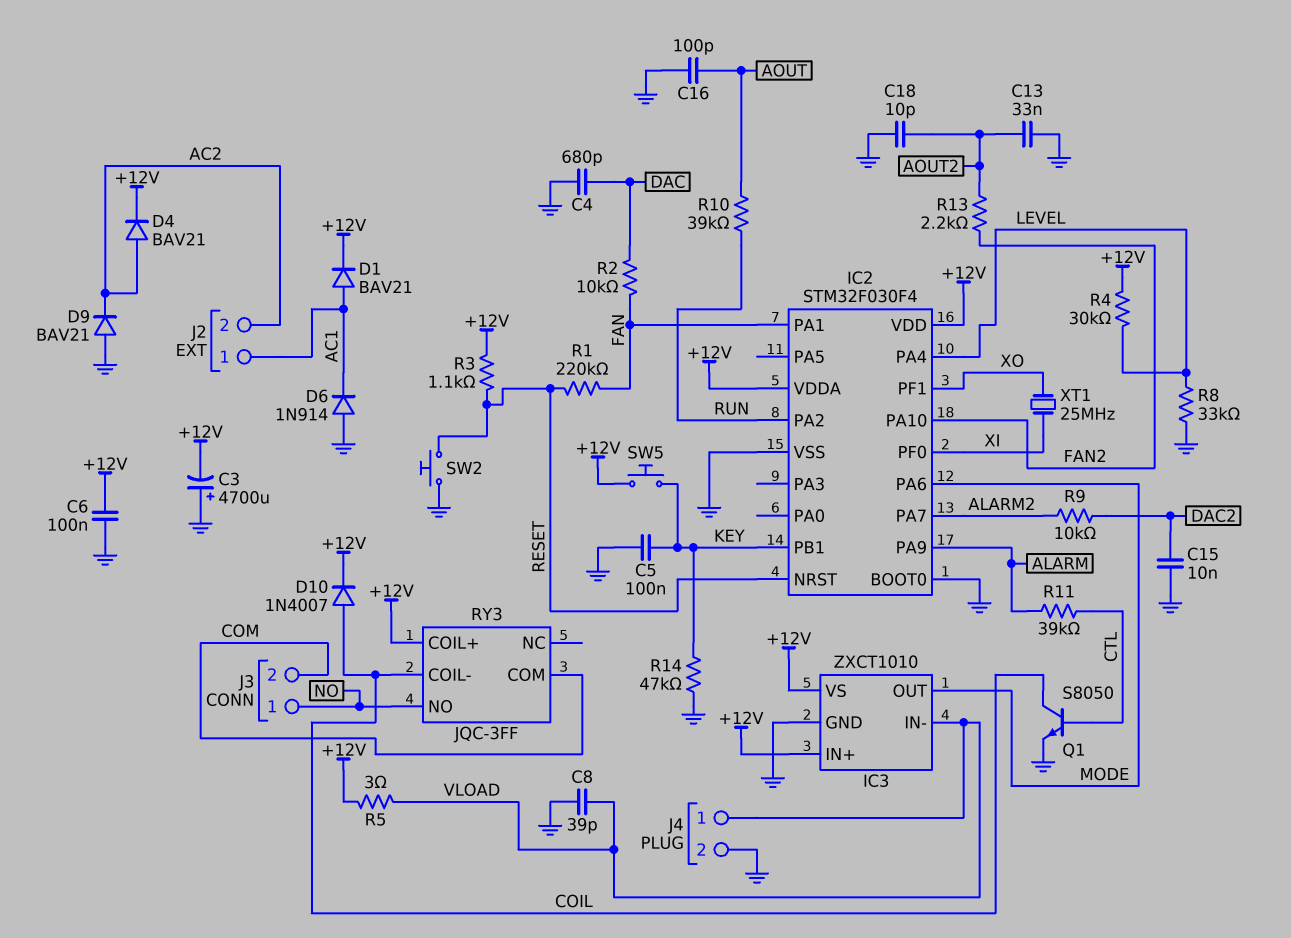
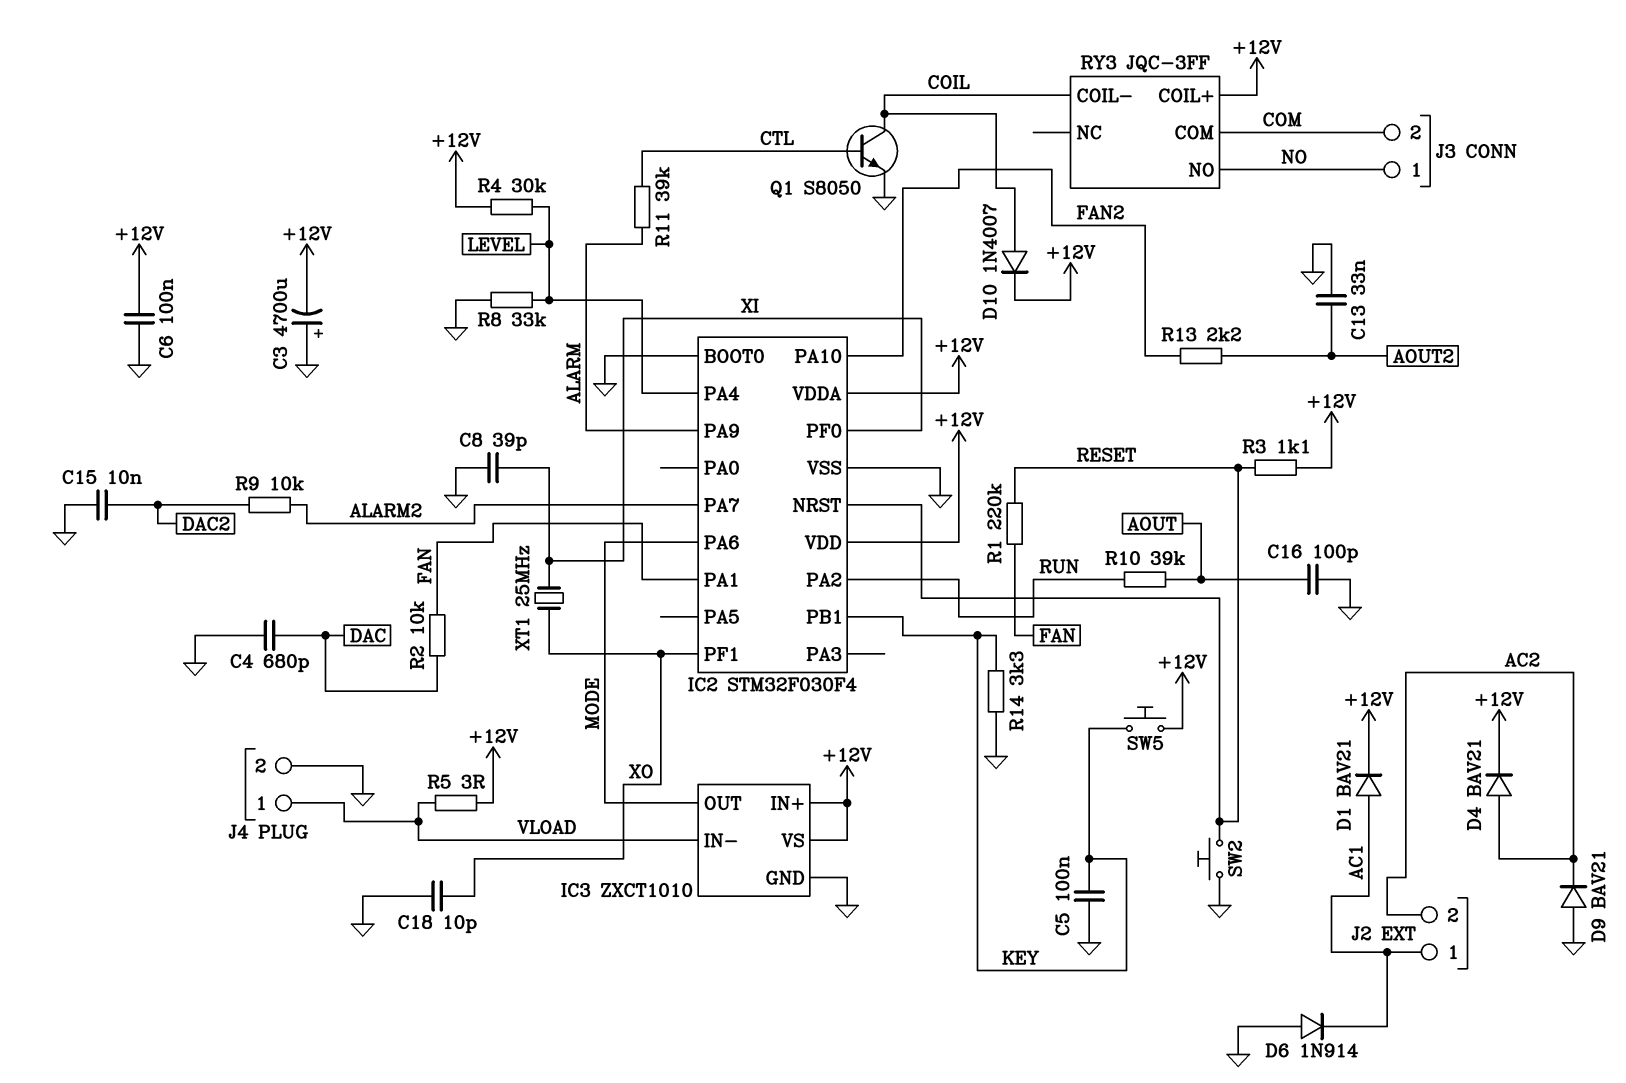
C8: 39pF (GND, VLOAD) -> 39pF (GND, XI)
C18: 10pF (AOUT2, GND) -> 10pF (GND, XO)
R14: 47k (GND, KEY) -> 3.3k (GND, KEY)

